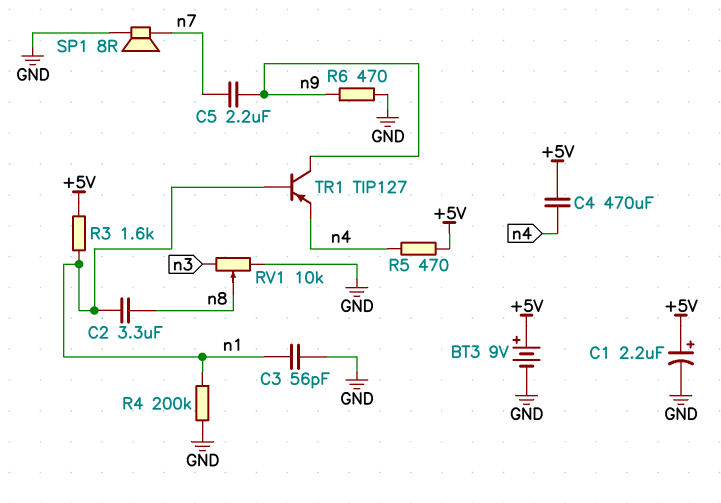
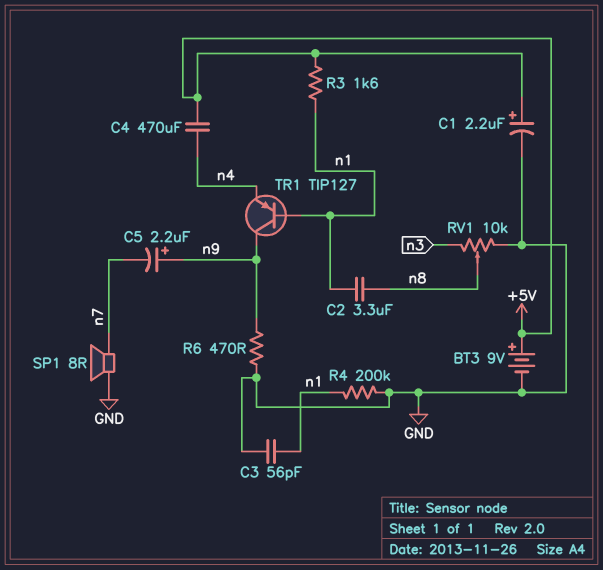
C5: 2.2uF (n7, n9) -> 2.2uF (plus n9, minus n7)
R5: 470 (+5V, n4) -> none

